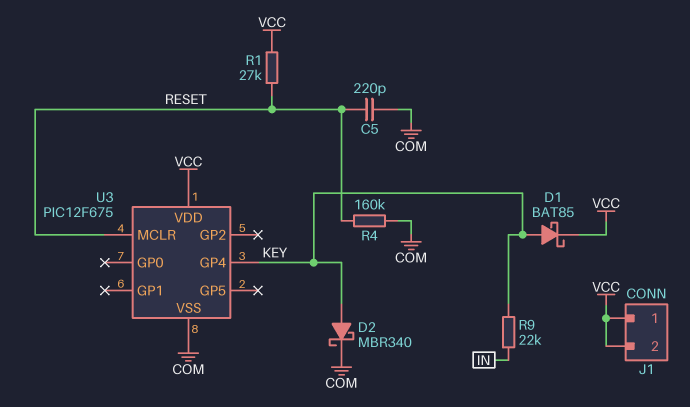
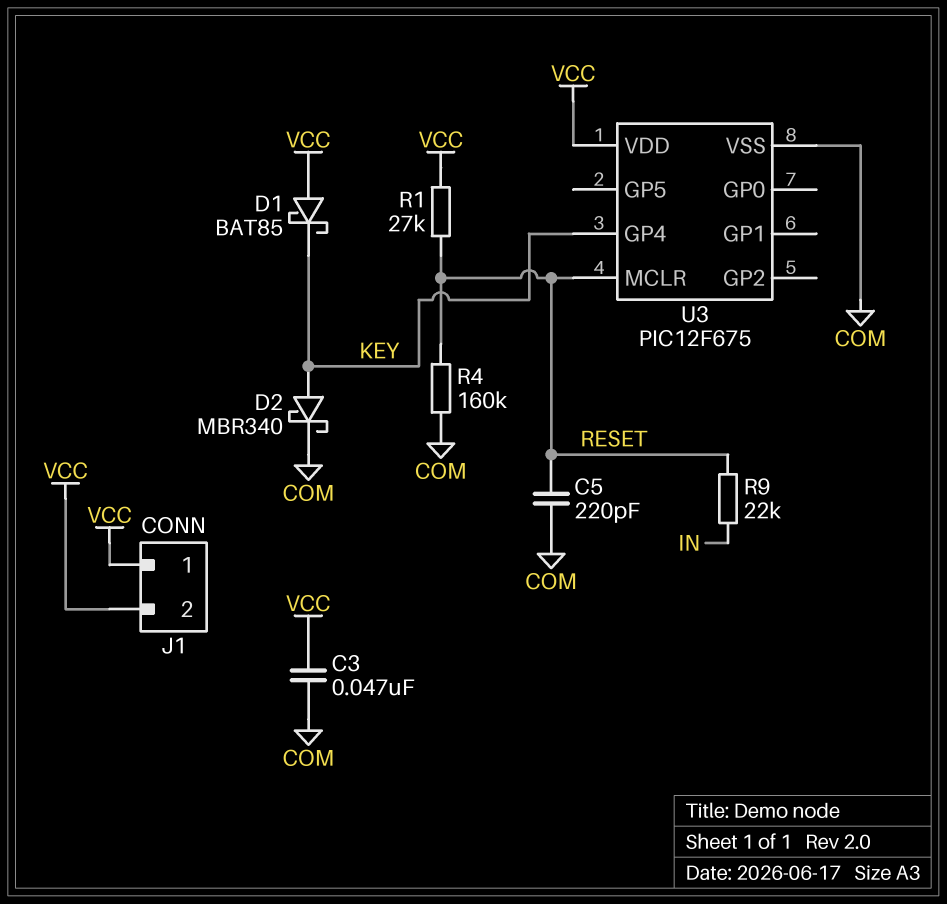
C3: none -> 47nF (COM, VCC)
D1: schottky BAT85 (A KEY, K VCC) -> schottky BAT85 (A VCC, K KEY)
R9: 22k (IN, KEY) -> 22k (IN, RESET)

